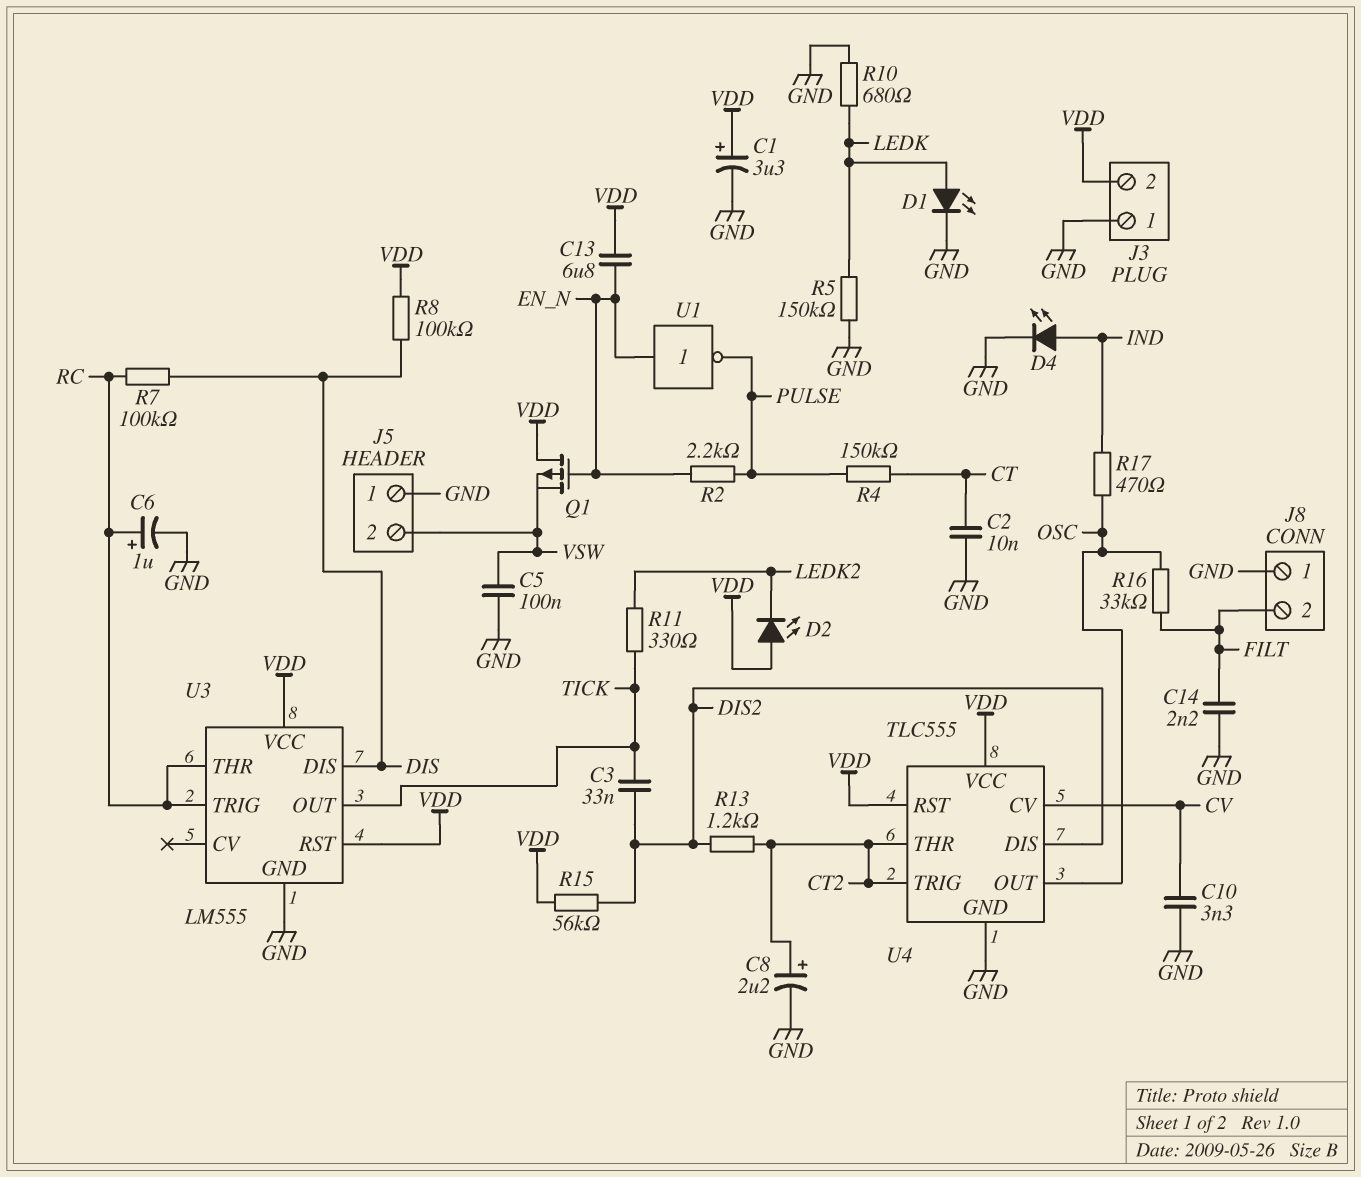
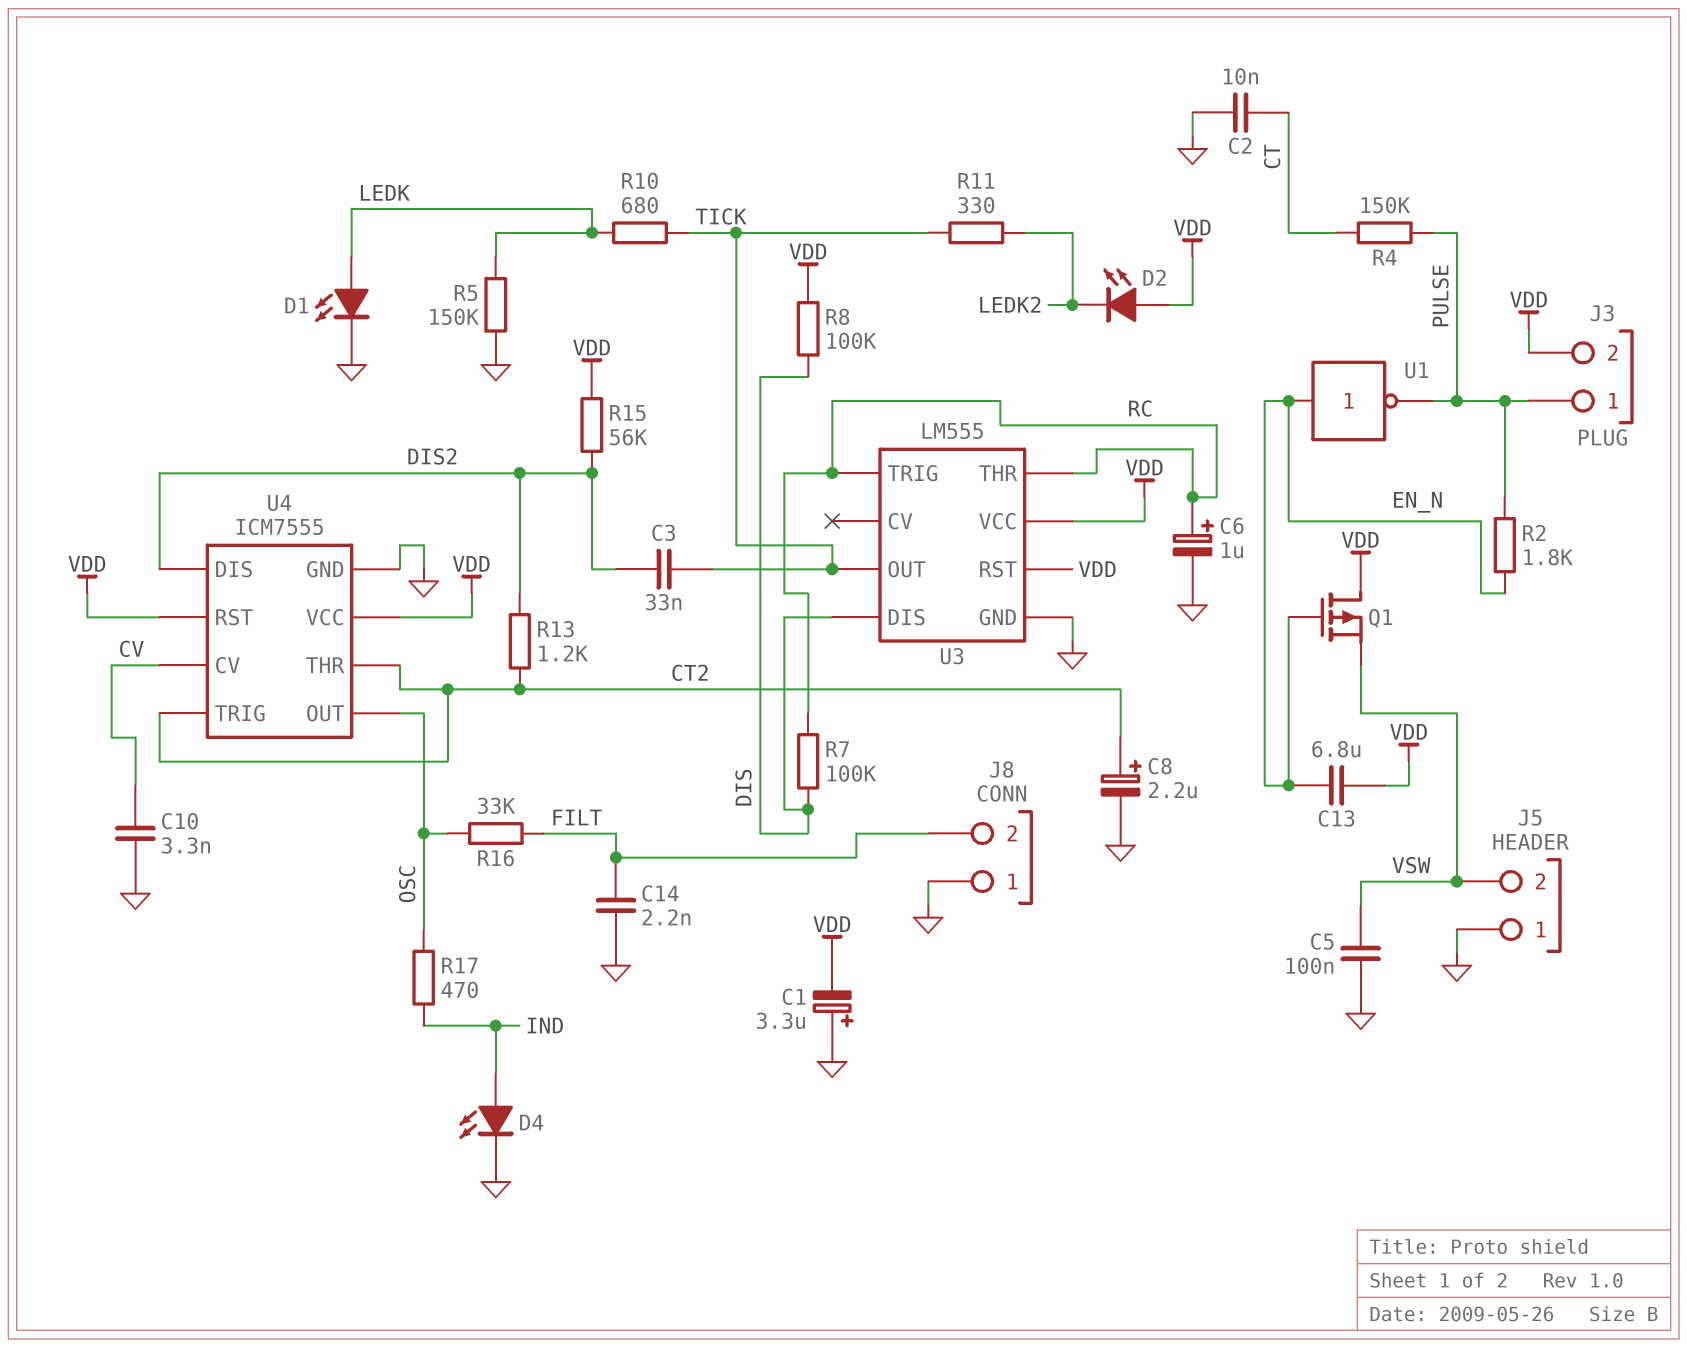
C1: 3.3uF (plus VDD, minus GND) -> 3.3uF (plus GND, minus VDD)
J3 pin 1: GND -> PULSE
R2: 2.2k (EN_N, PULSE) -> 1.8k (EN_N, PULSE)
R10: 680 (GND, LEDK) -> 680 (LEDK, TICK)
U4: TLC555 -> ICM7555

